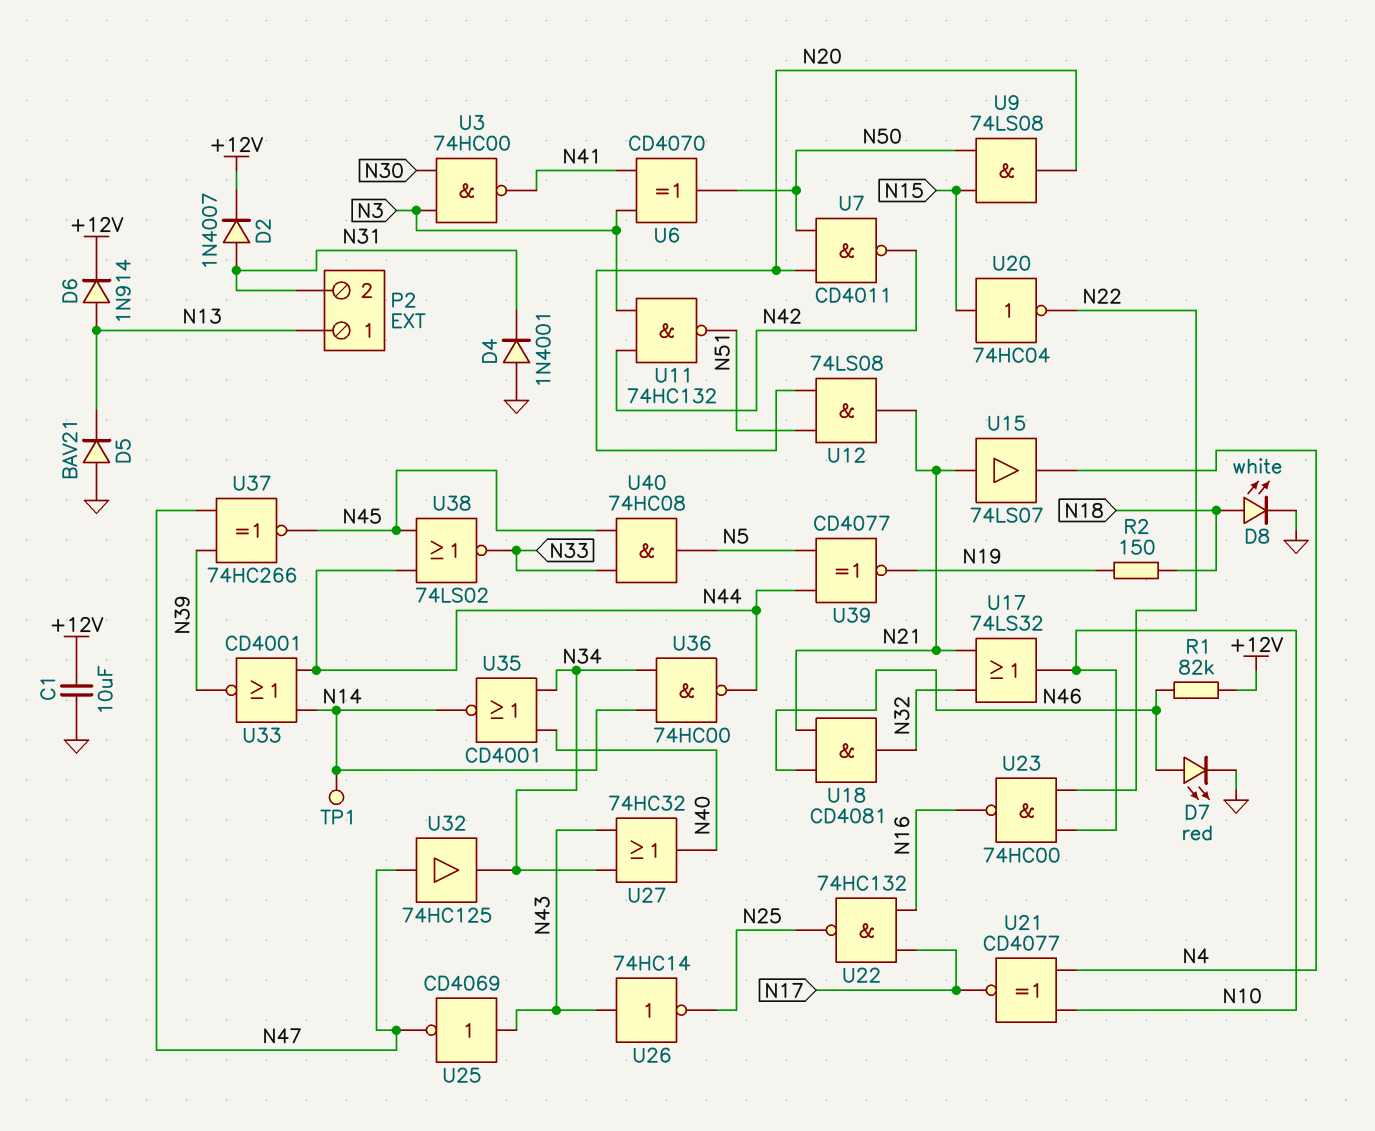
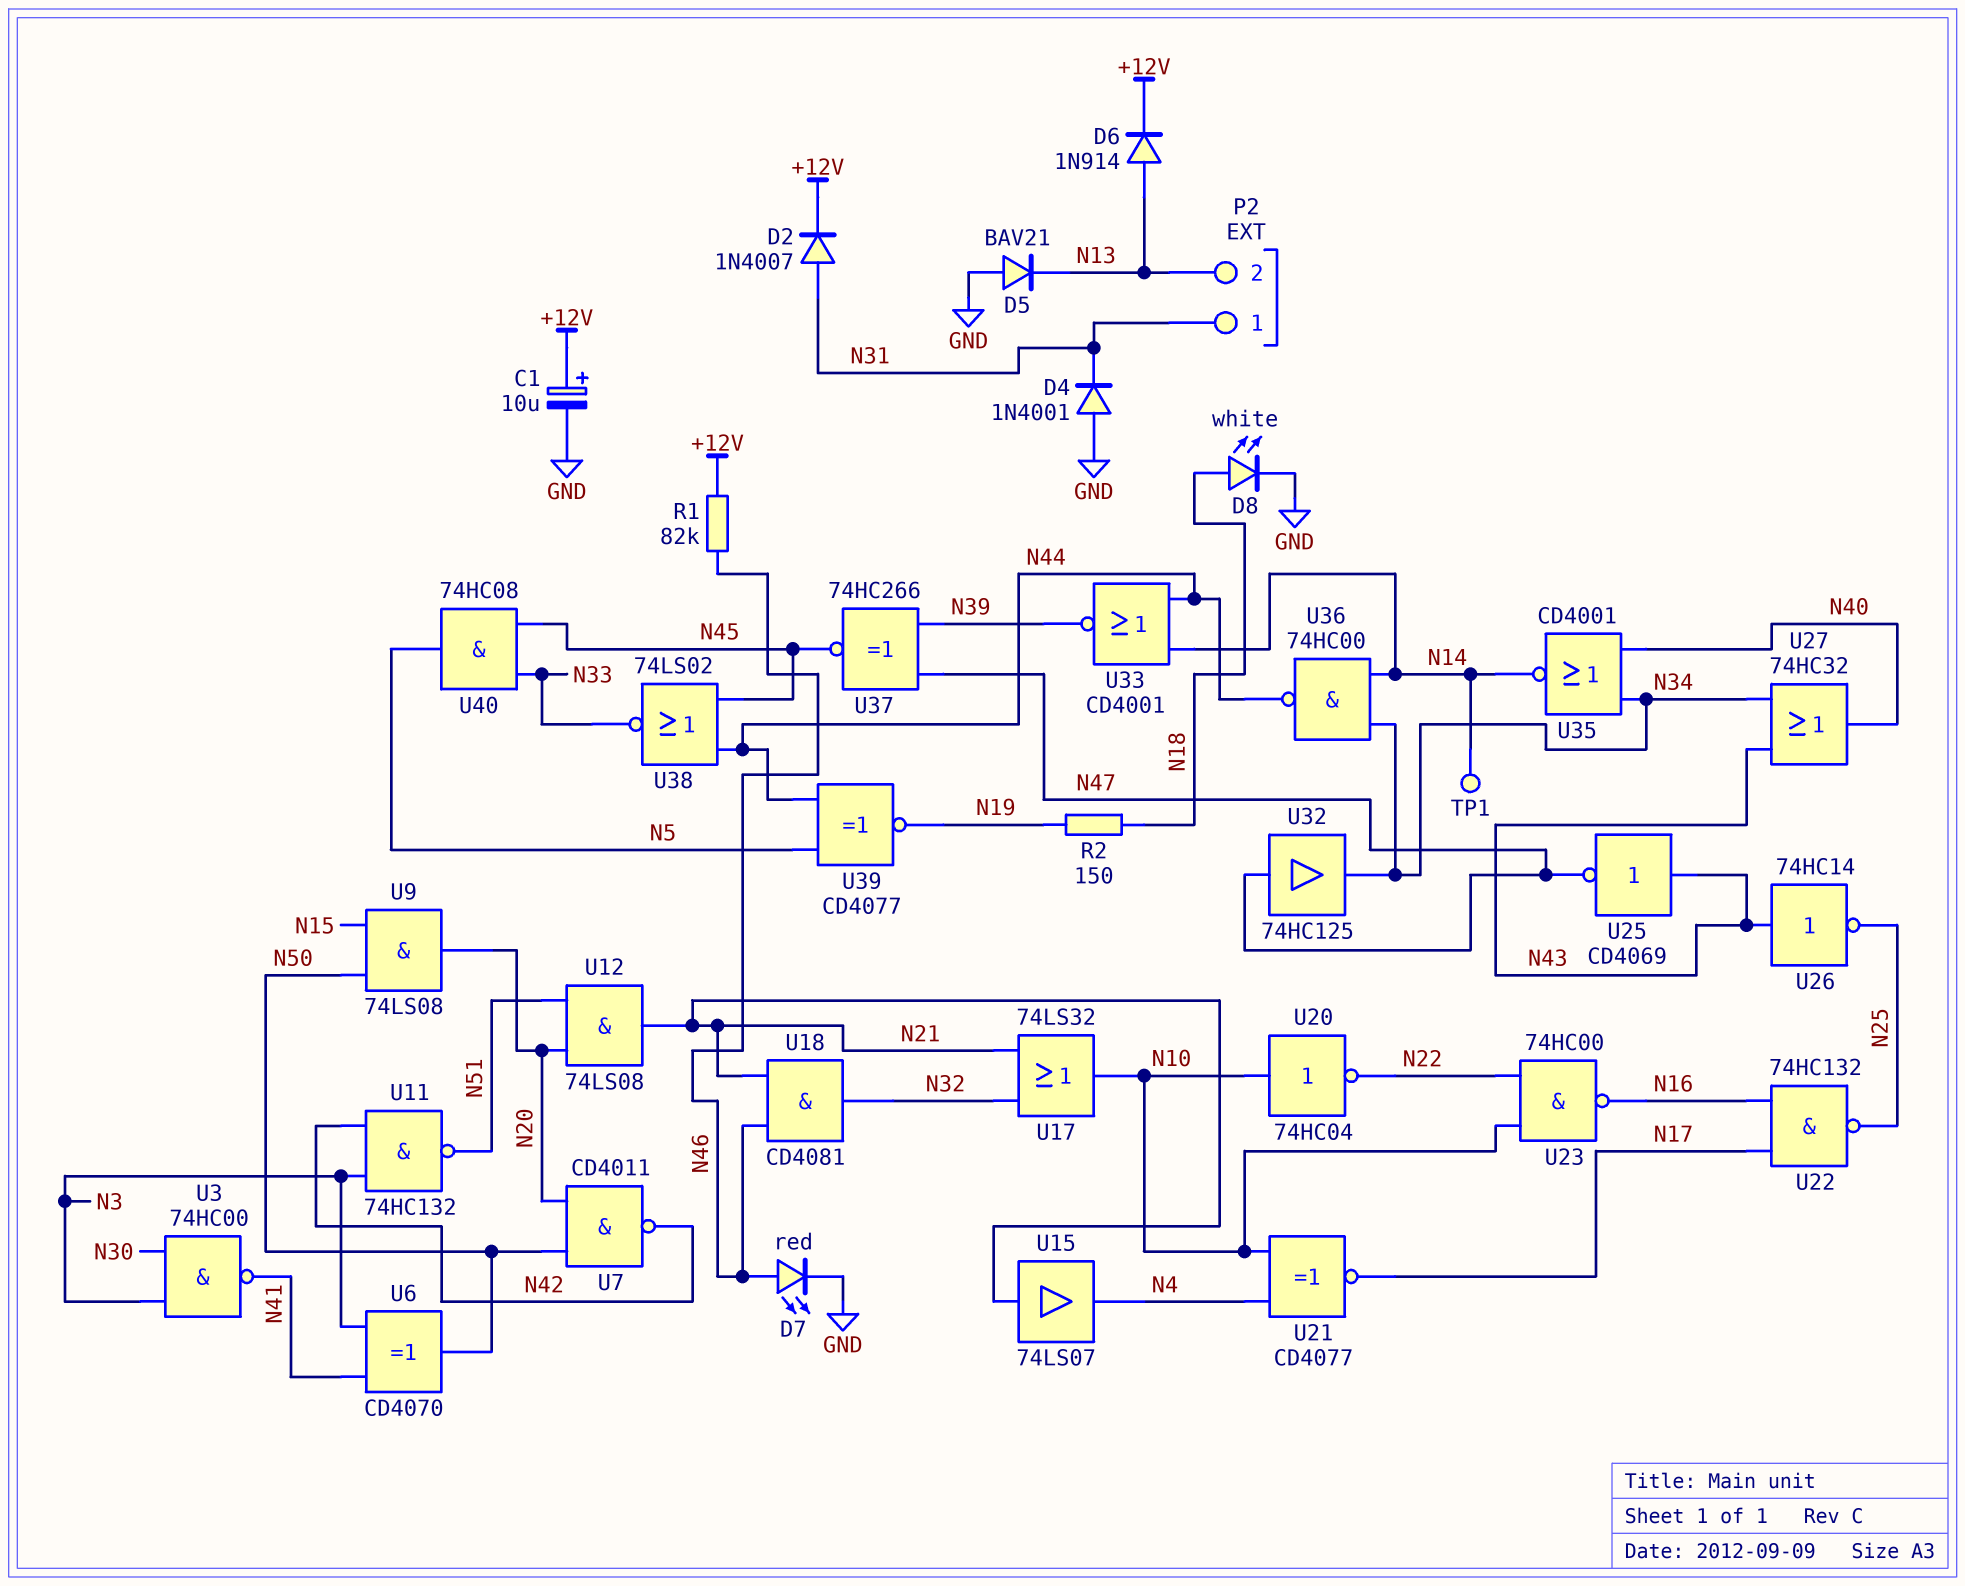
C1: 10uF (+12V, GND) -> 10uF (plus +12V, minus GND)
P2 pin 1: N13 -> N31
P2 pin 2: N31 -> N13
U20: NOT 74HC04 (in N15, out N22) -> NOT 74HC04 (in N10, out N22)

